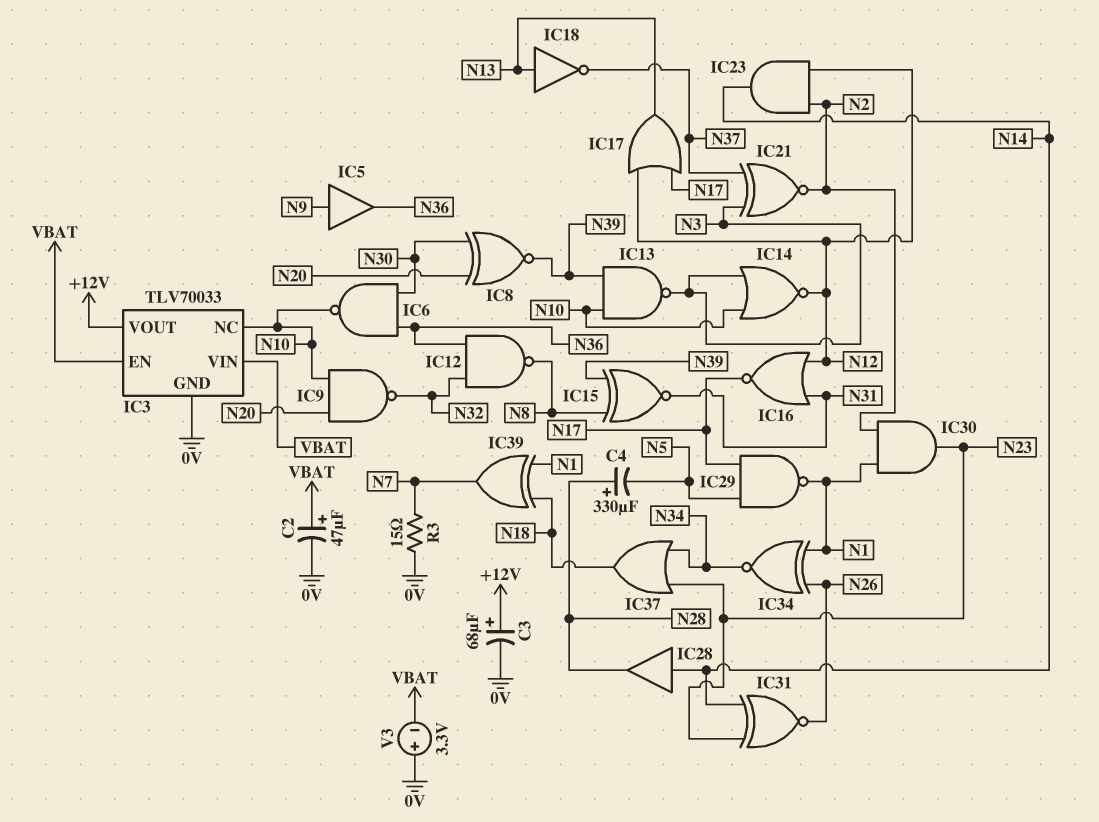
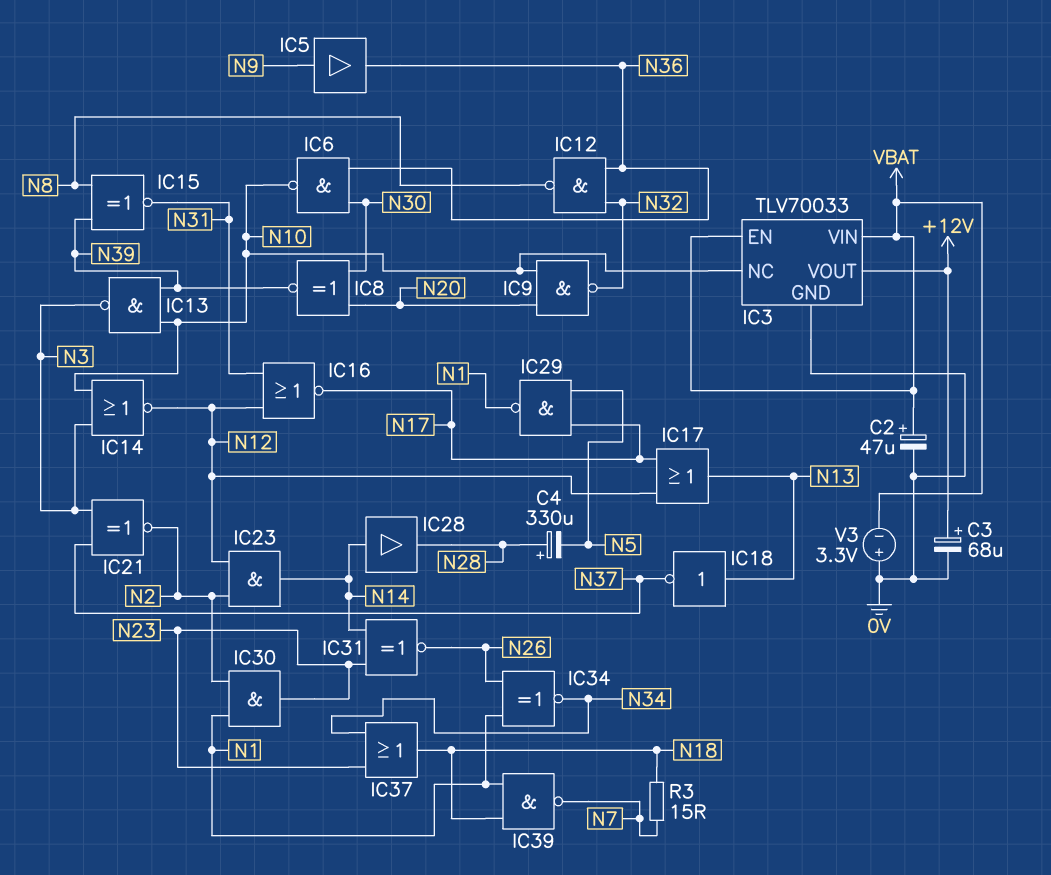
IC39: XOR (in N1, in N18, out N7) -> NAND (in N1, in N18, out N7)
R3: 15 (0V, N7) -> 15 (N7, N18)

